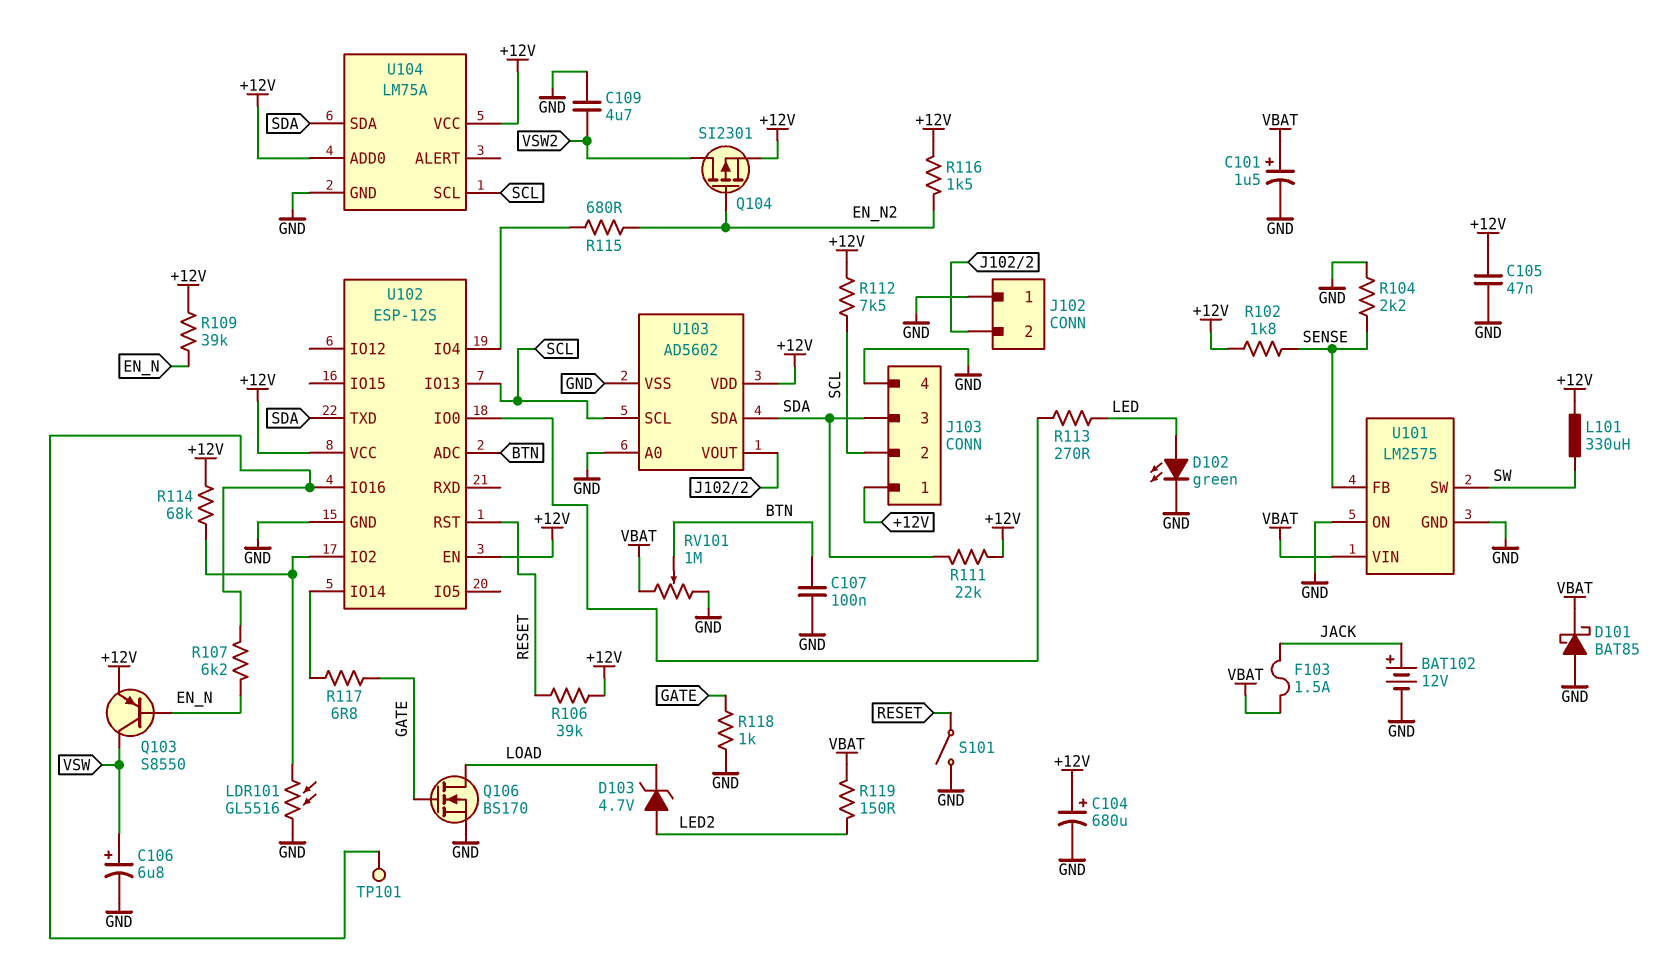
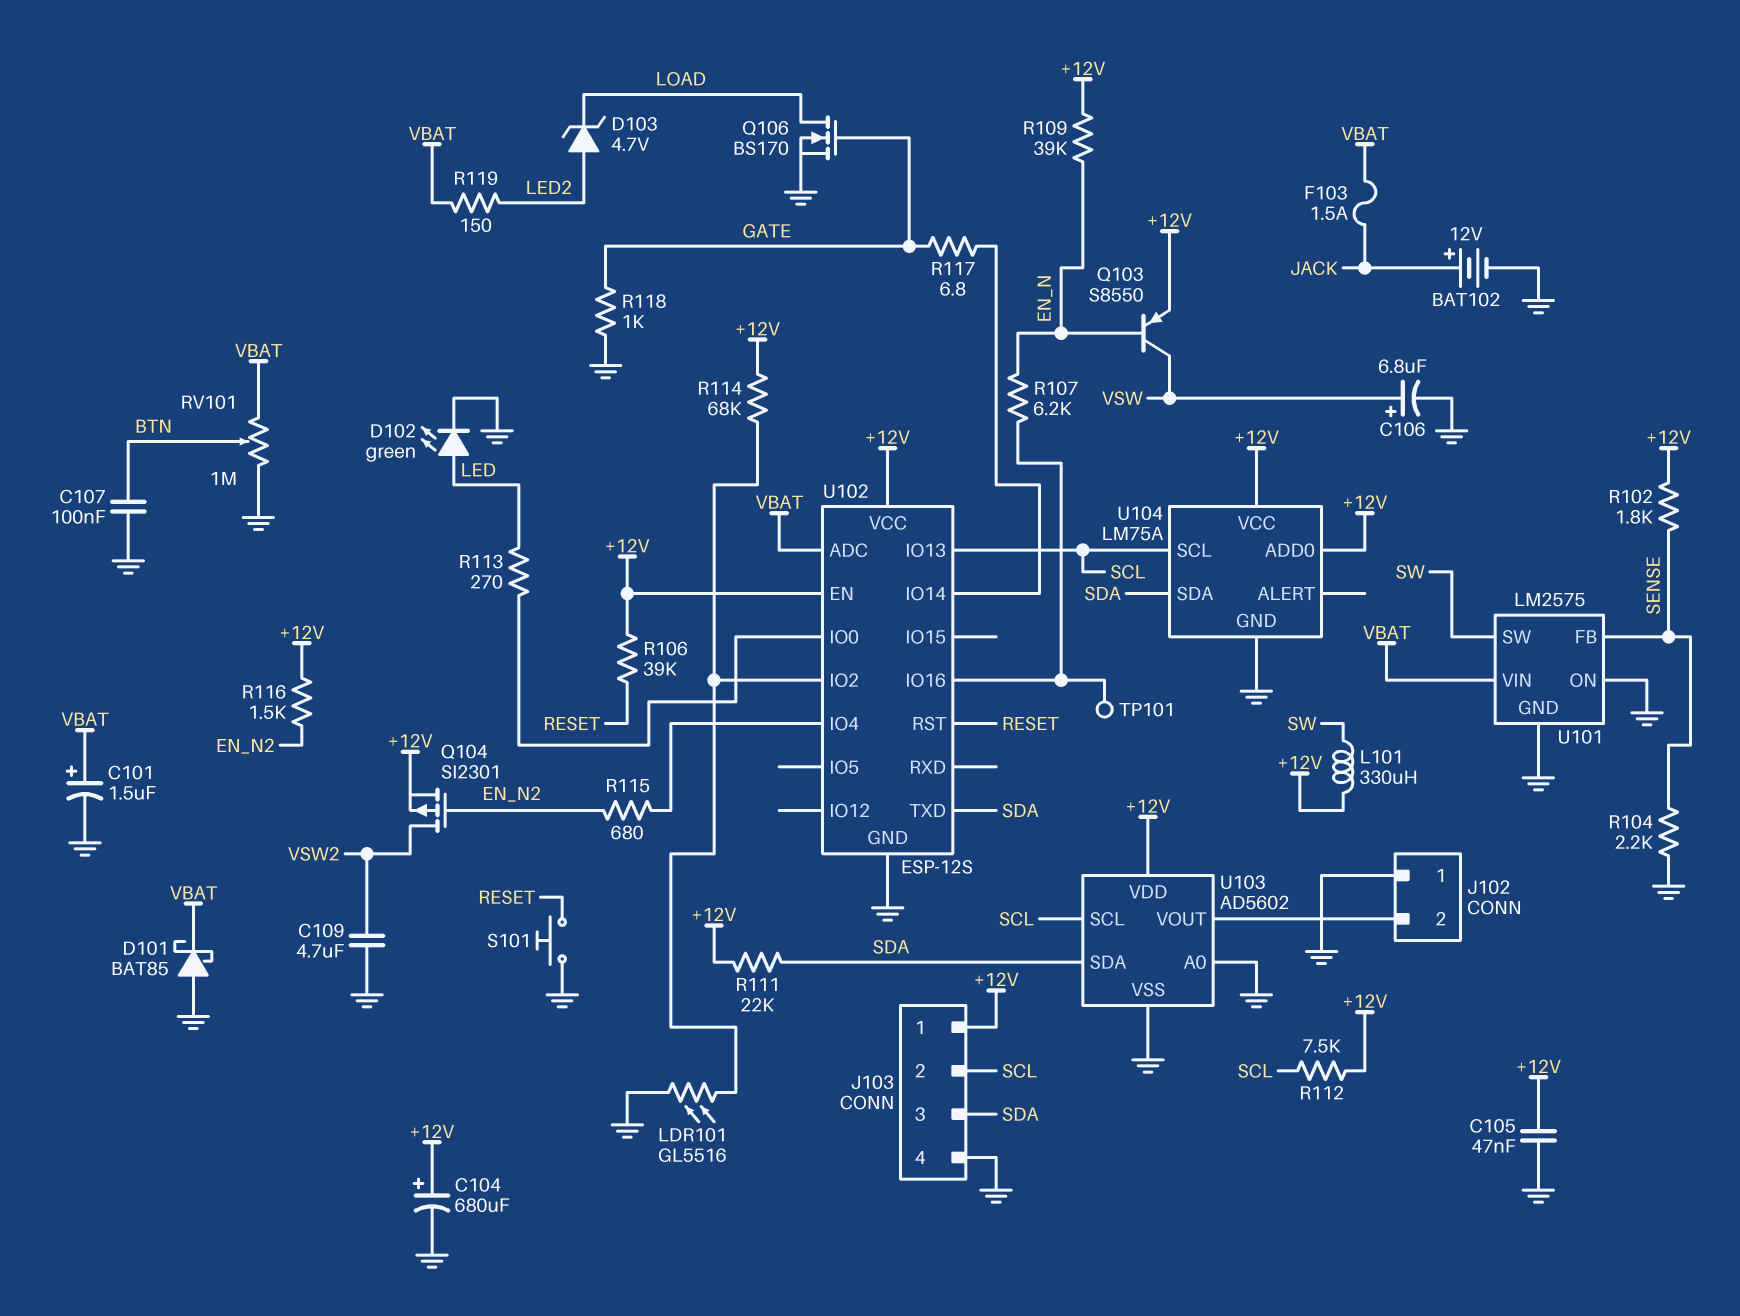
S101: switch (GND, RESET) -> button (GND, RESET)
U102 pin ADC: BTN -> VBAT

